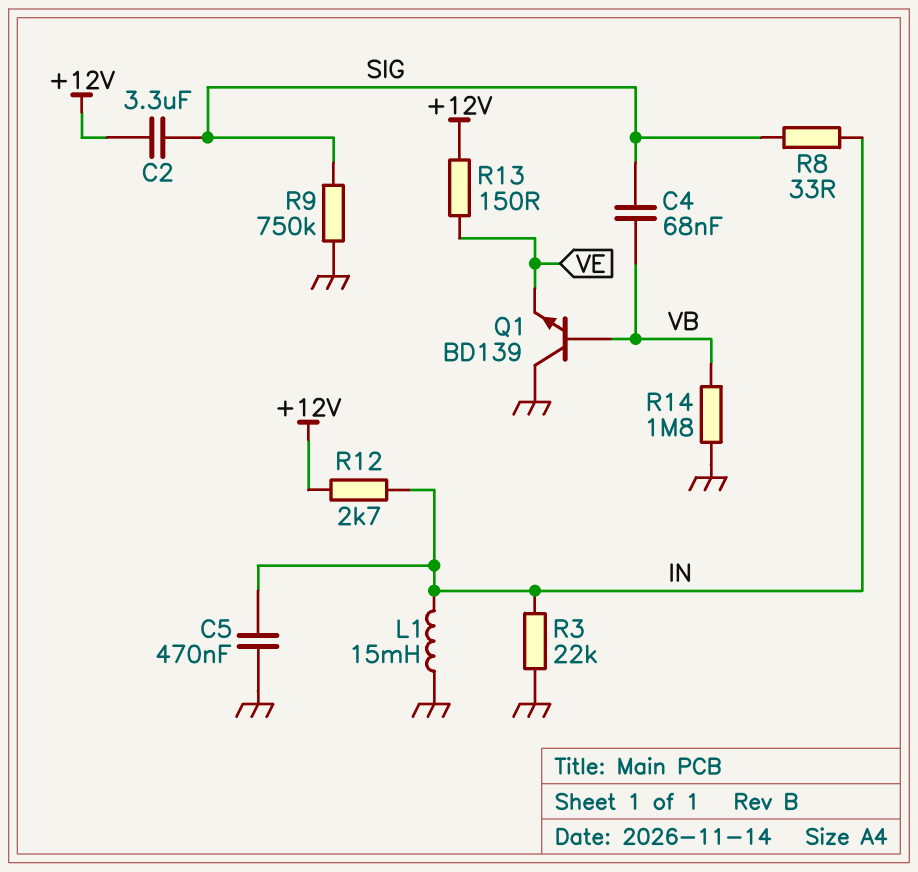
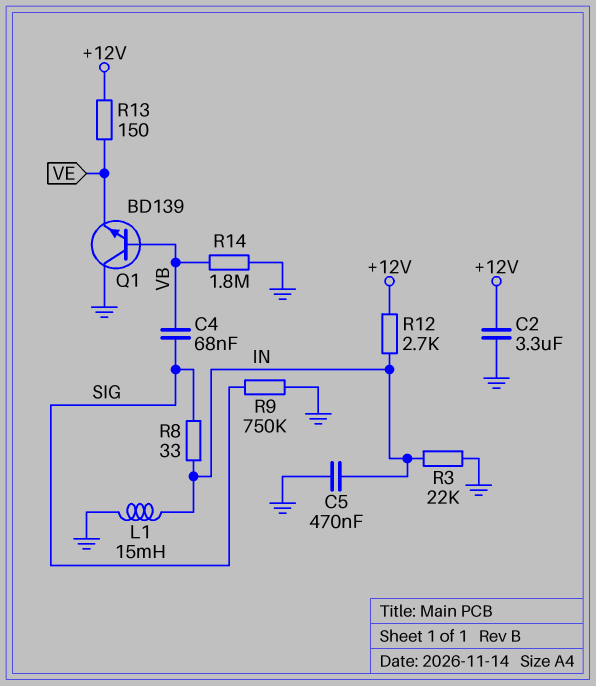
C2: 3.3uF (+12V, SIG) -> 3.3uF (+12V, GND)

